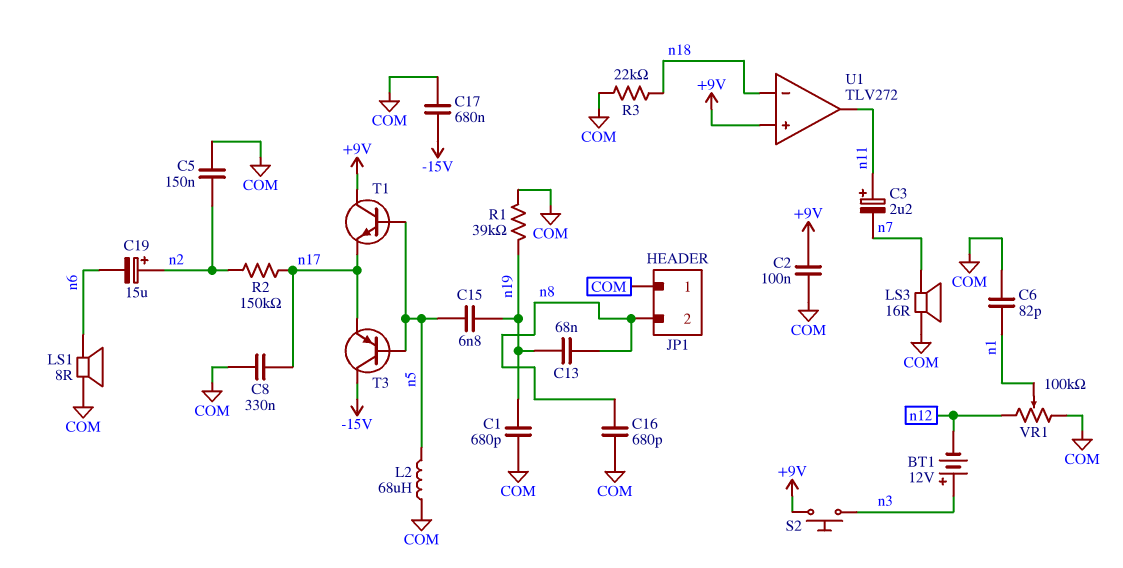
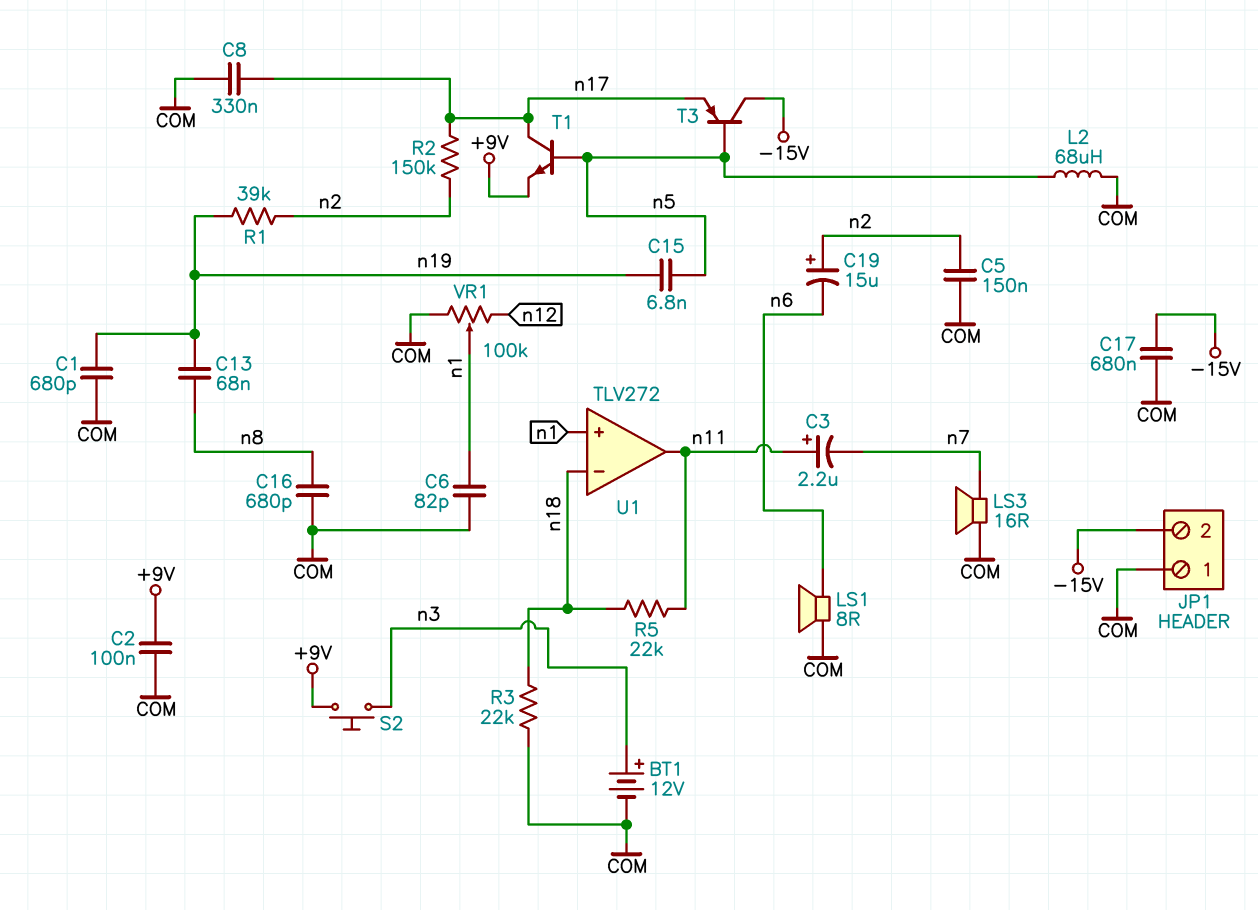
BT1: 12V (plus n3, minus n12) -> 12V (plus n3, minus COM)
JP1 pin 2: n8 -> -15V
R1: 39k (COM, n19) -> 39k (n2, n19)
R5: none -> 22k (n11, n18)
T1: NPN (B n5, C +9V, E n17) -> NPN (B n5, C n17, E +9V)
U1 pin in+: +9V -> n1

